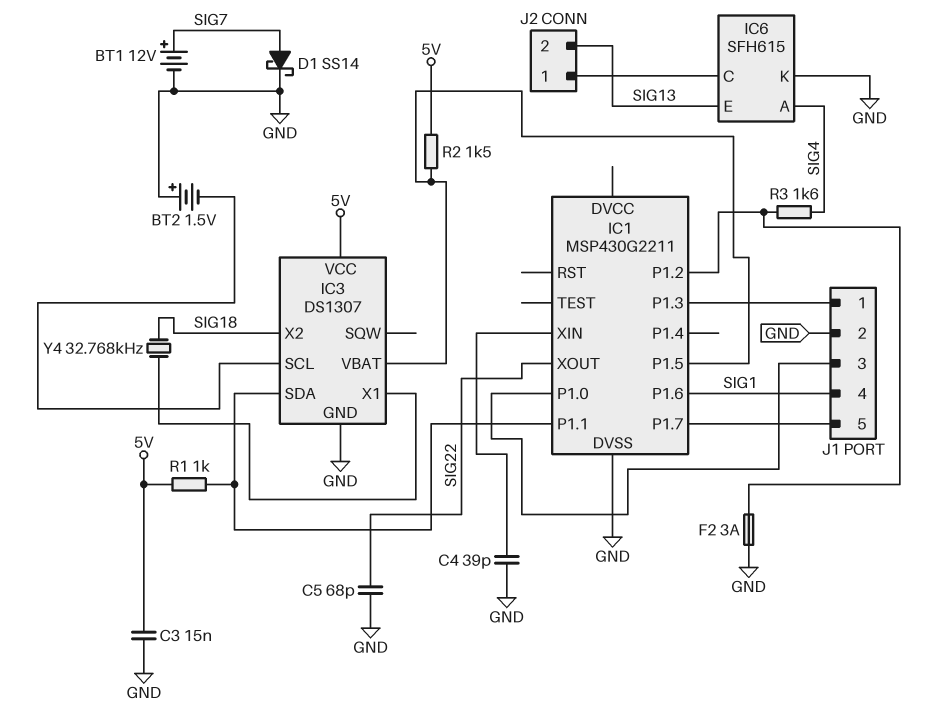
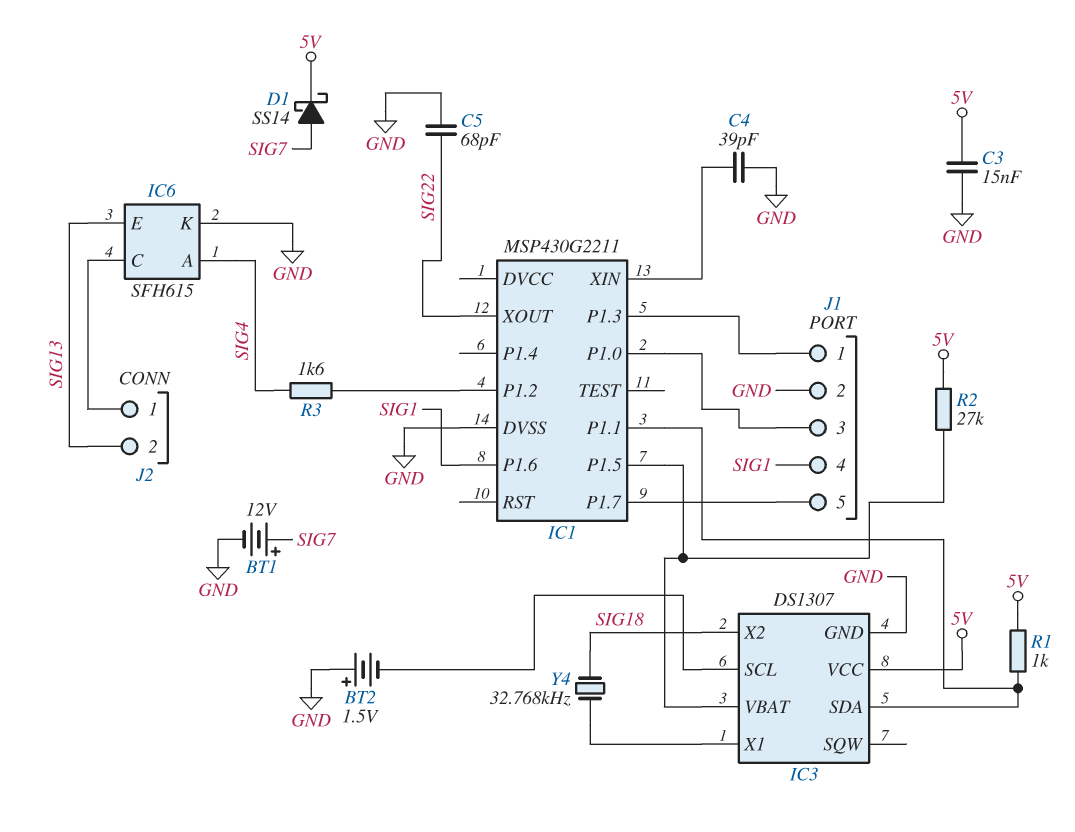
D1: schottky SS14 (A SIG7, K GND) -> schottky SS14 (A SIG7, K 5V)
F2: 3A (GND, IC1/P1.2) -> none
R2: 1.5k (5V, IC1/P1.5) -> 27k (5V, IC1/P1.5)

